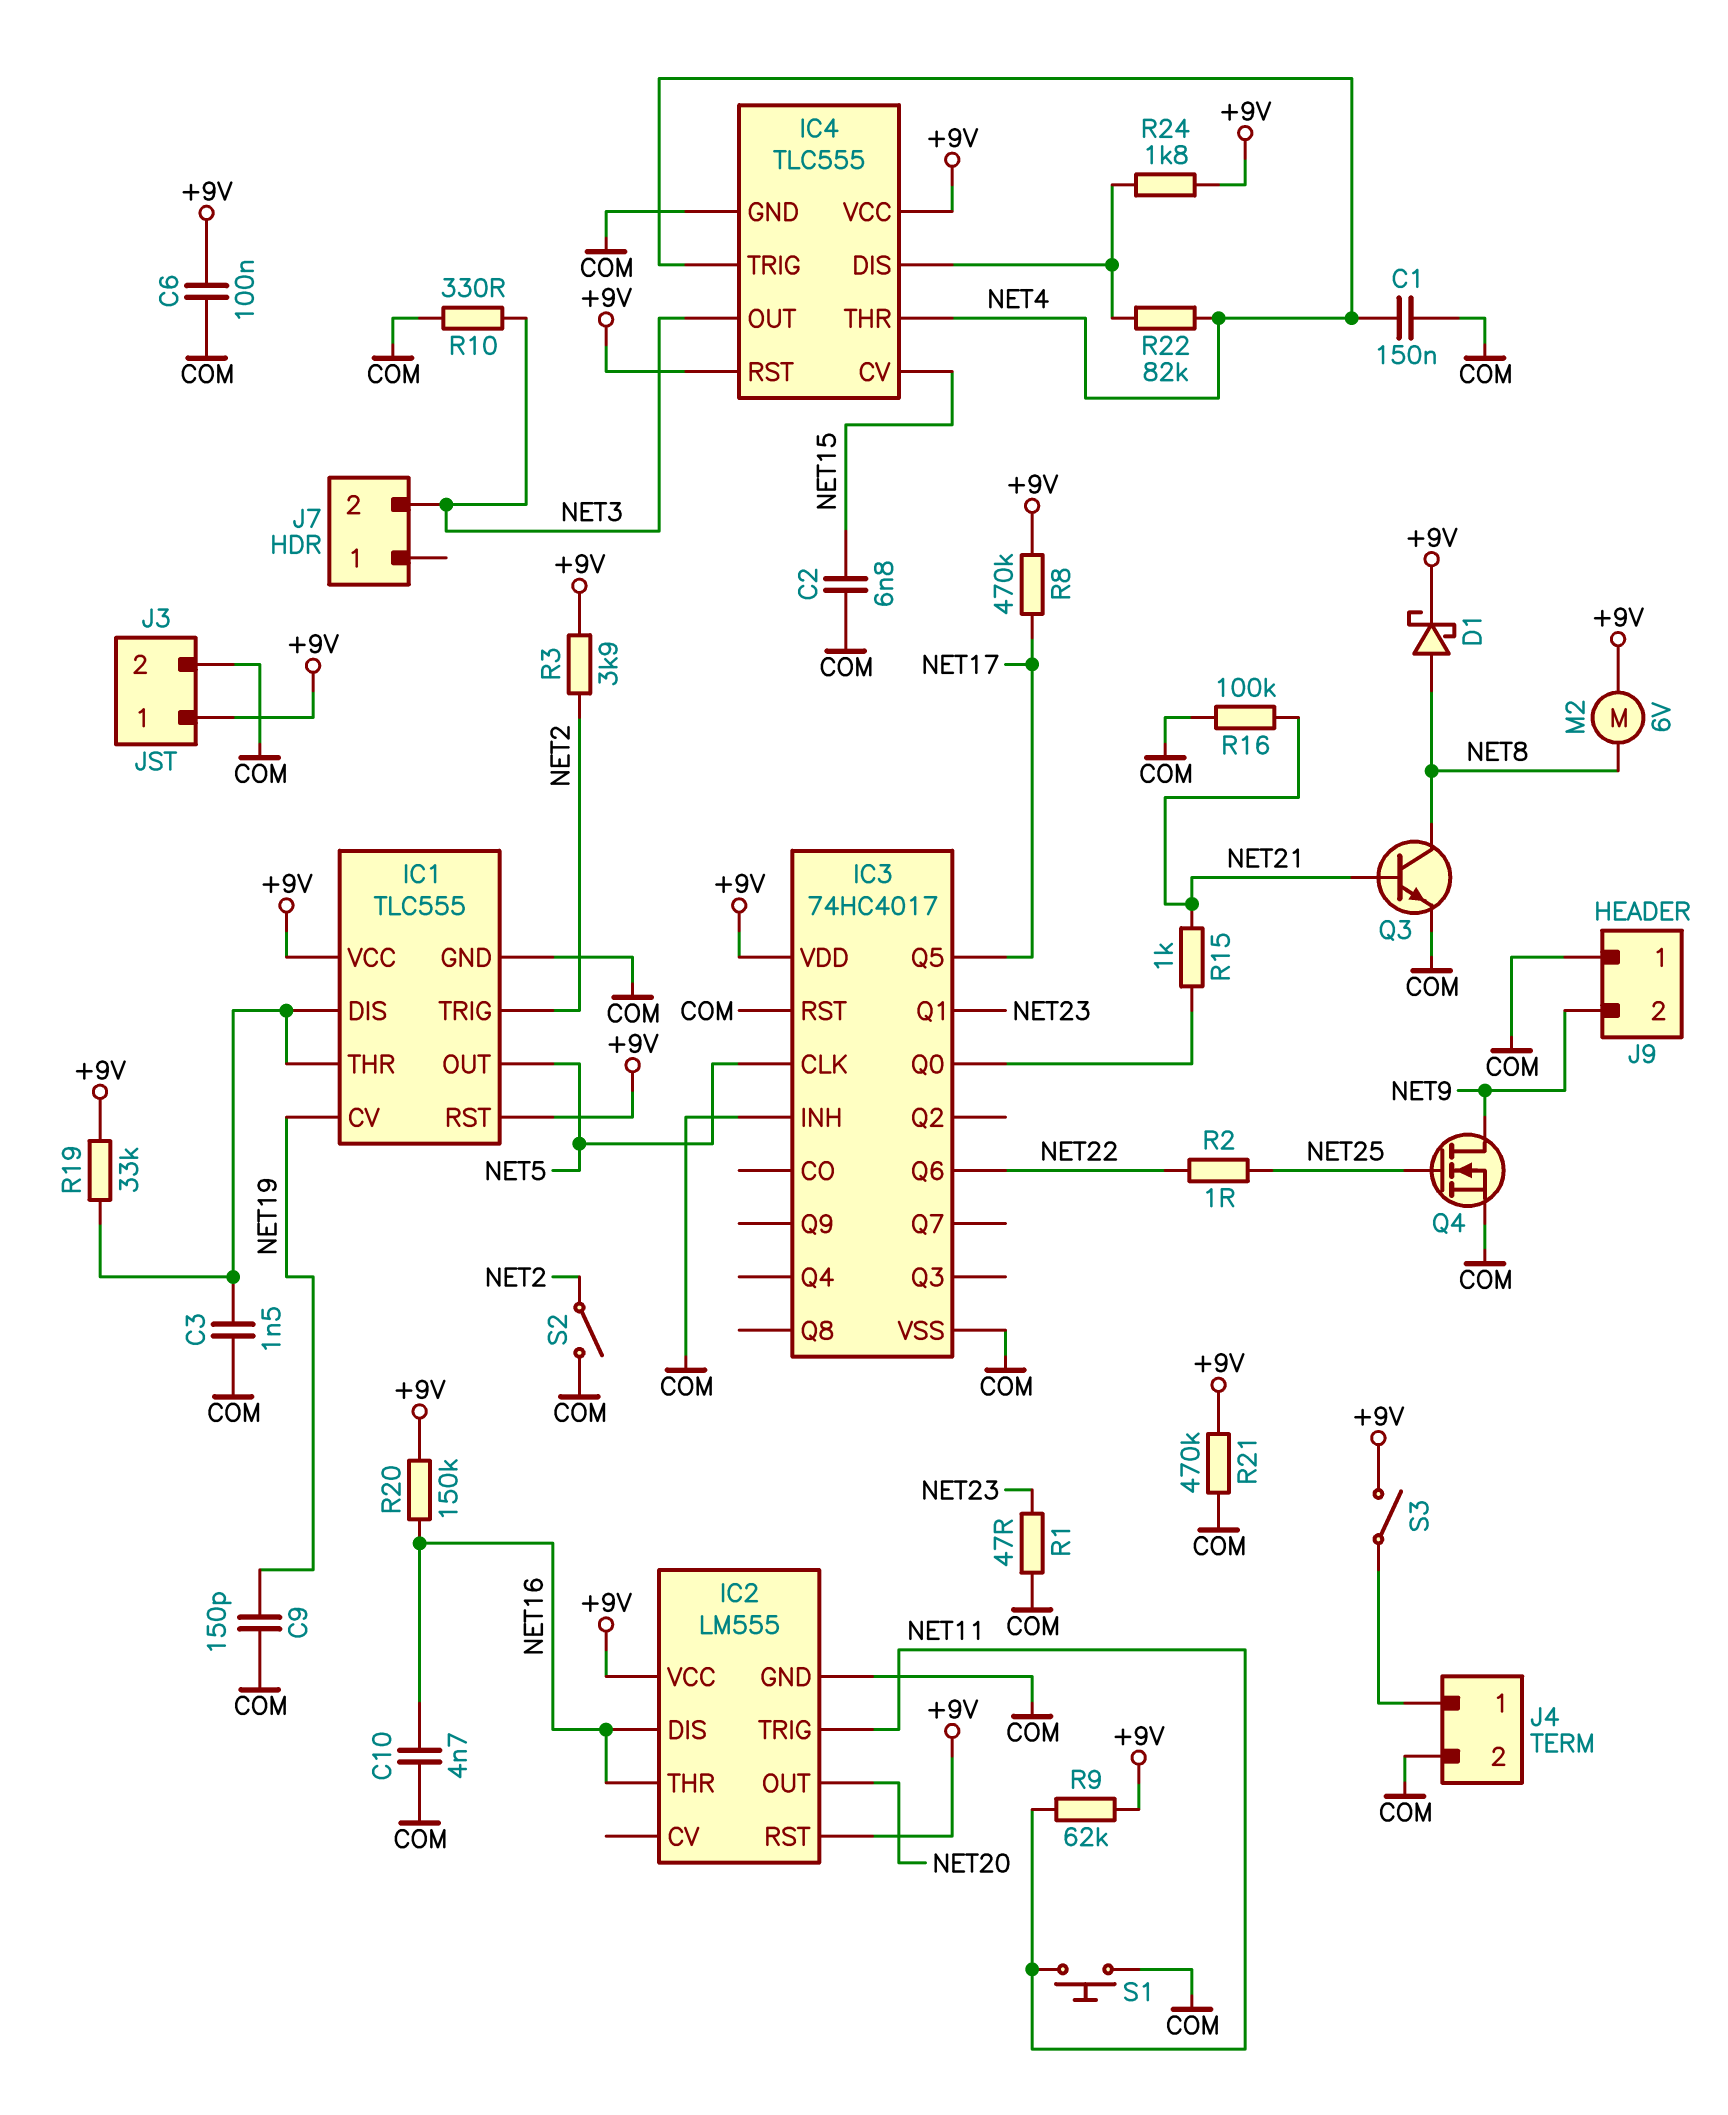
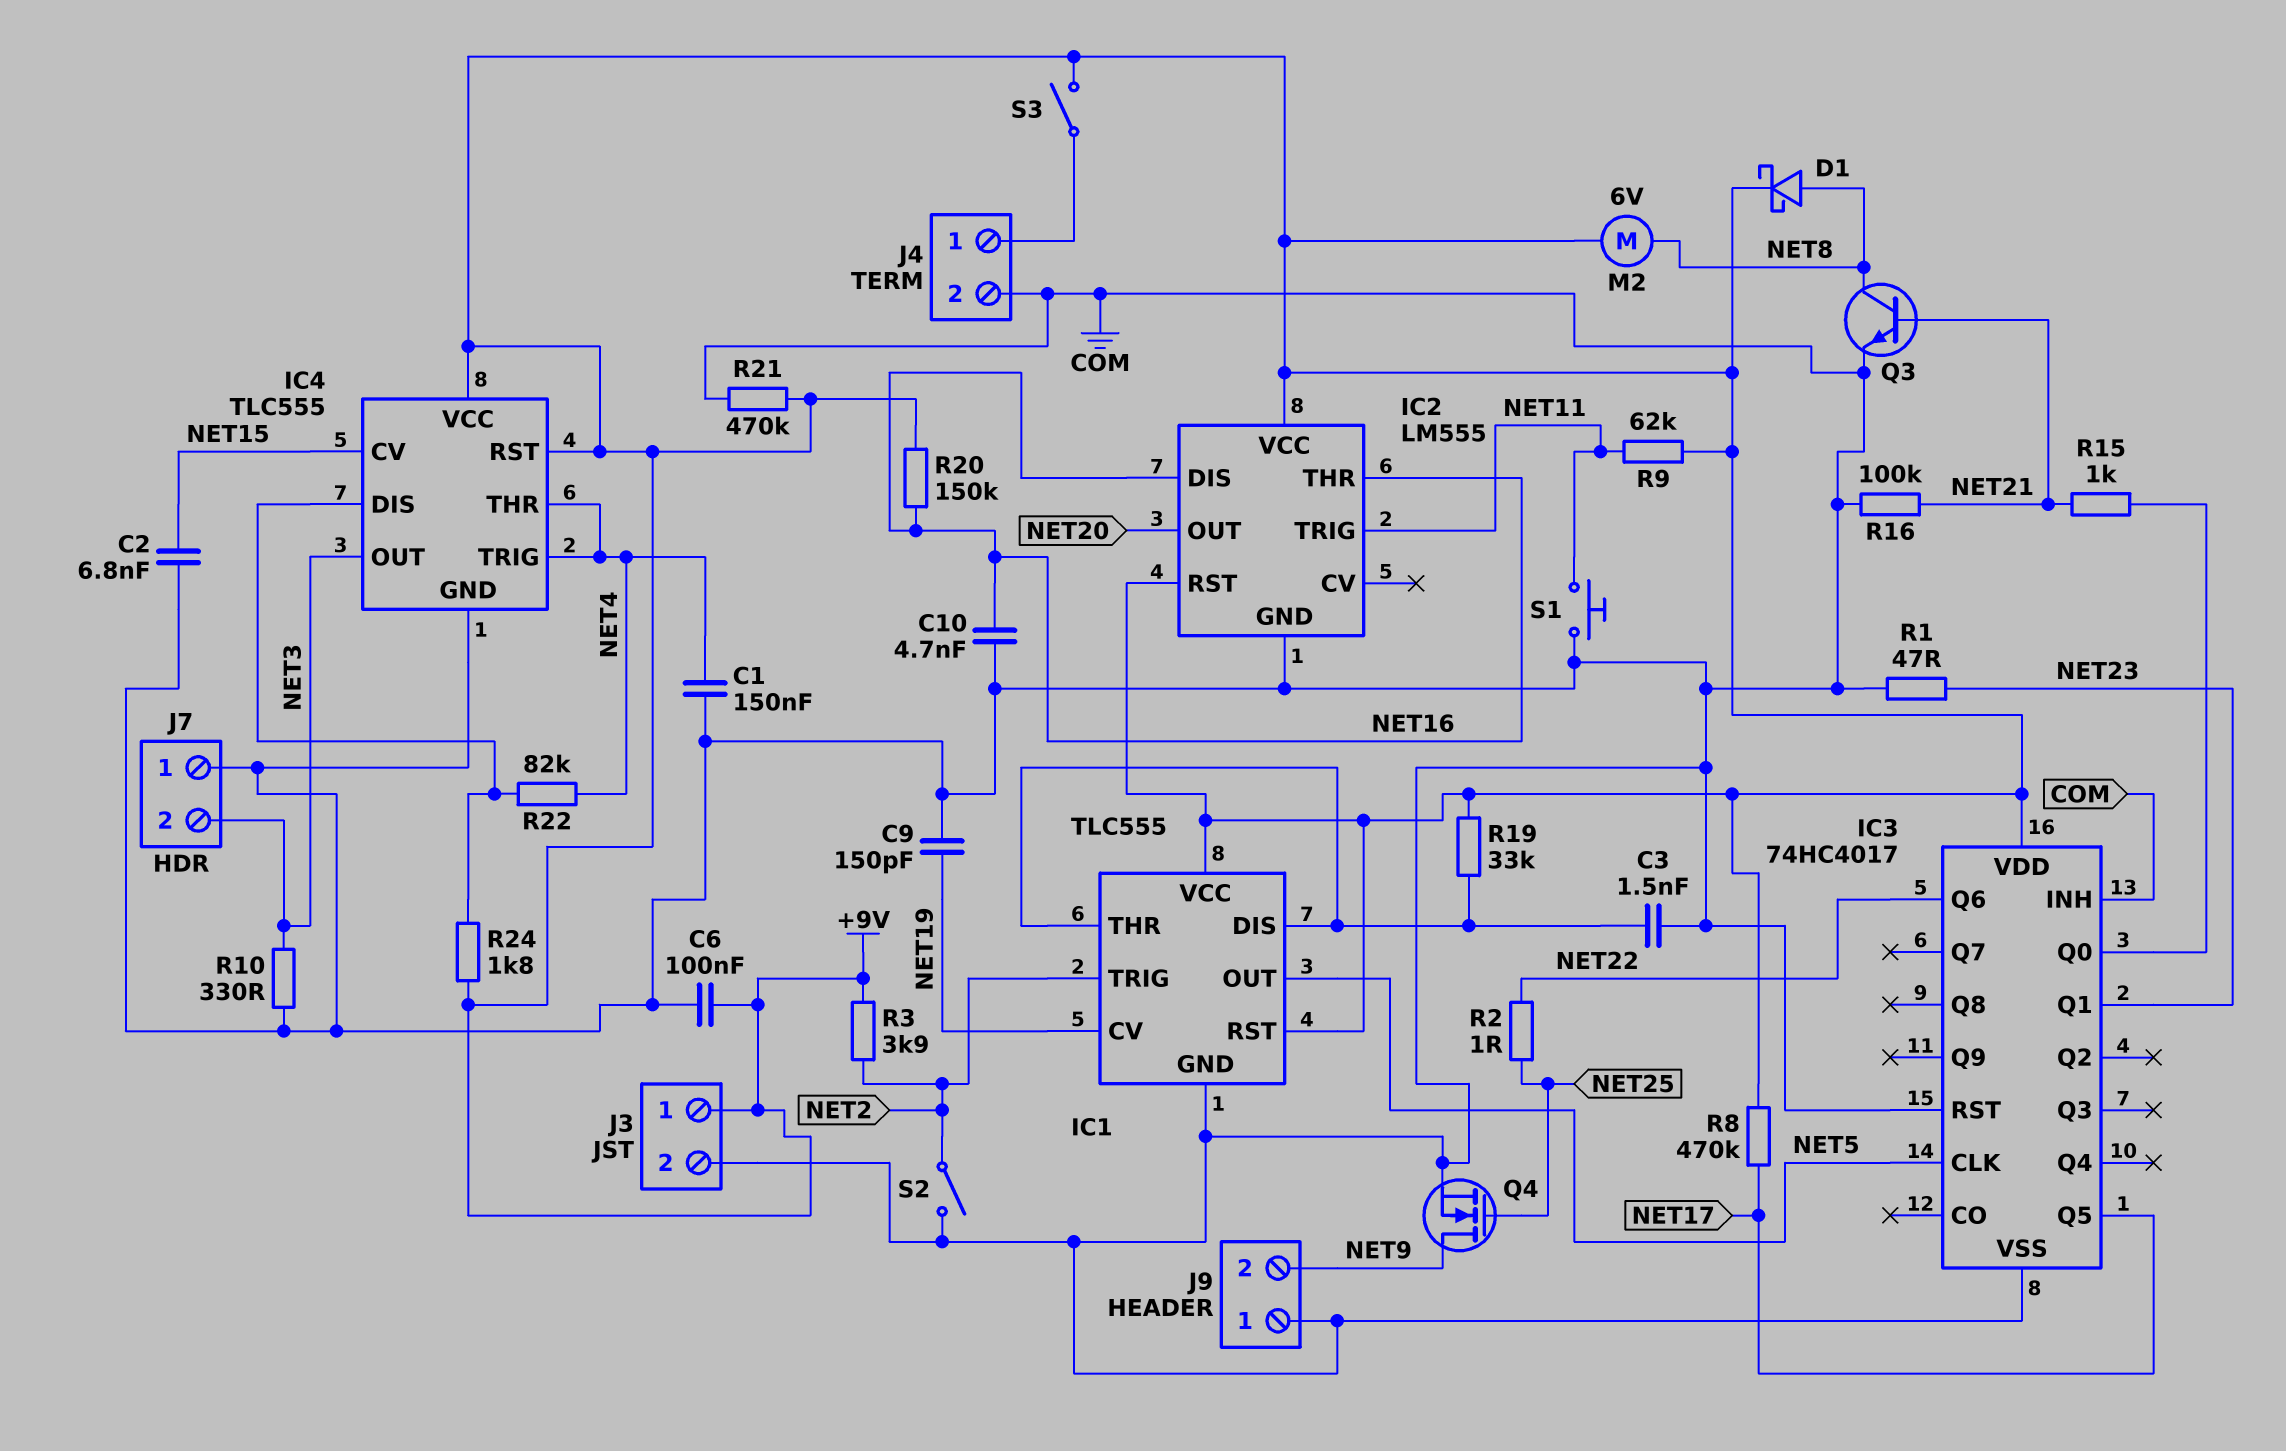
J7 pin 1: none -> COM

